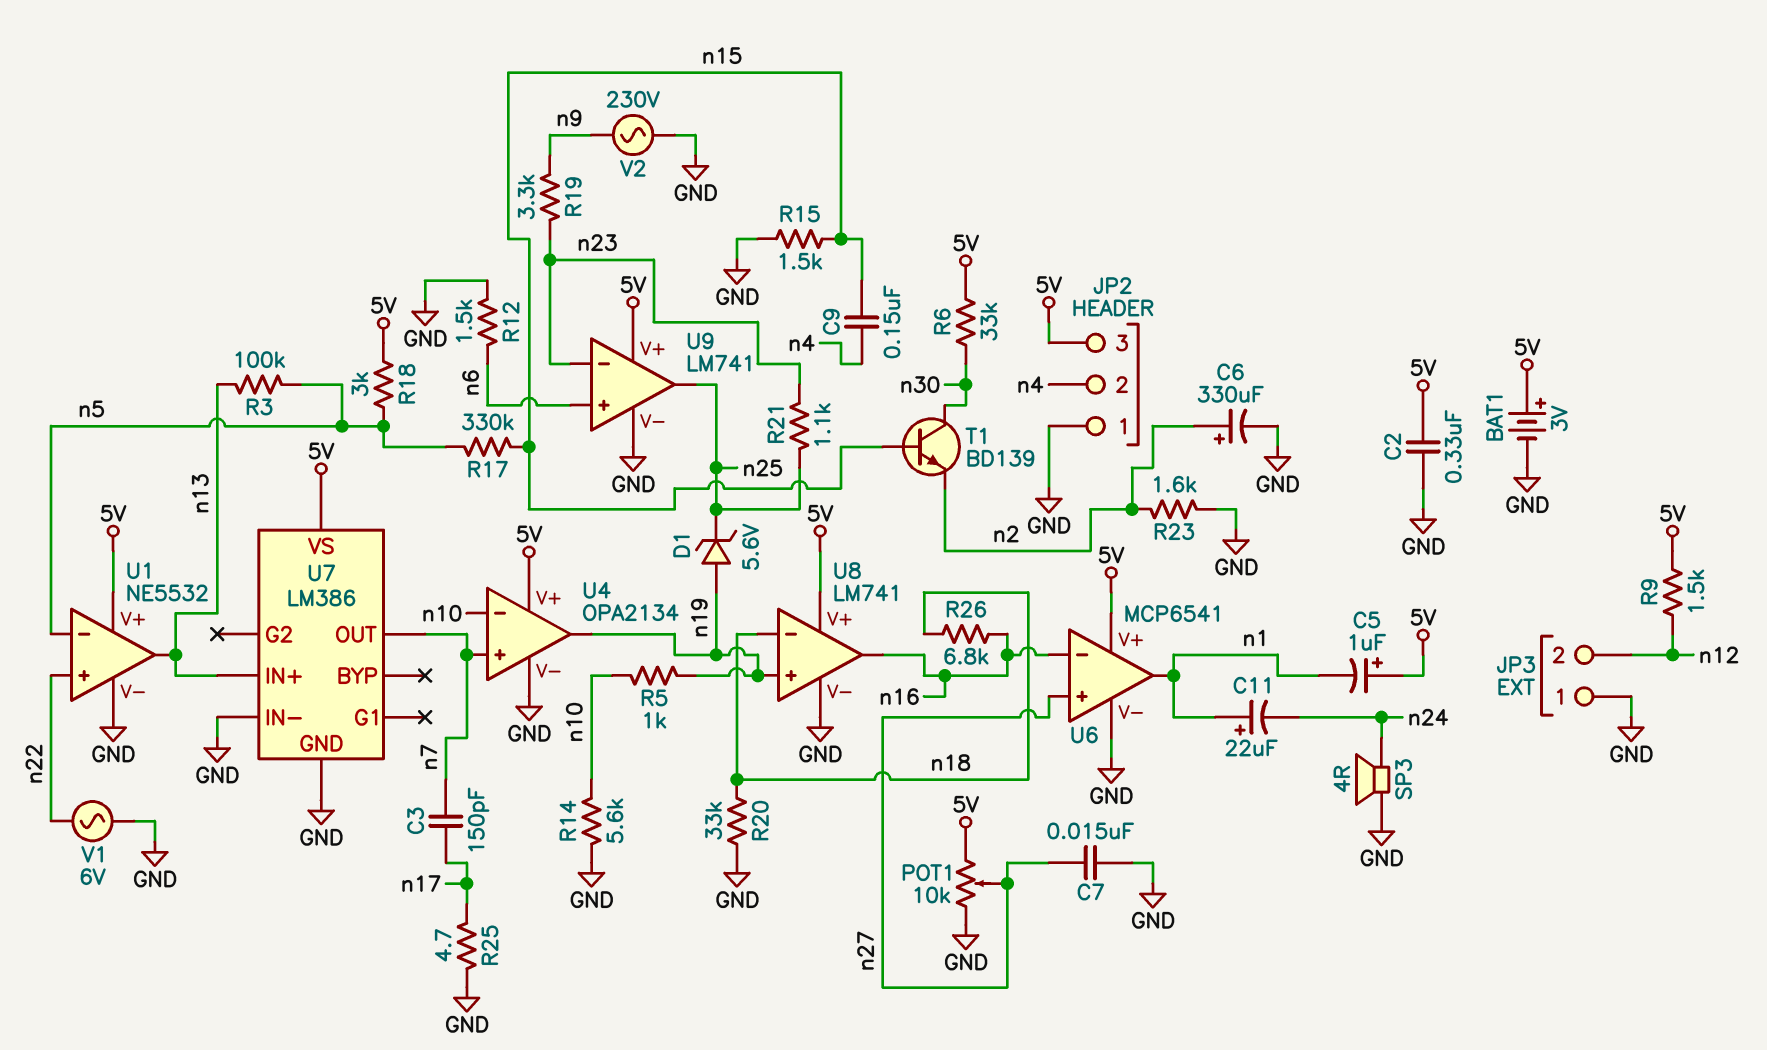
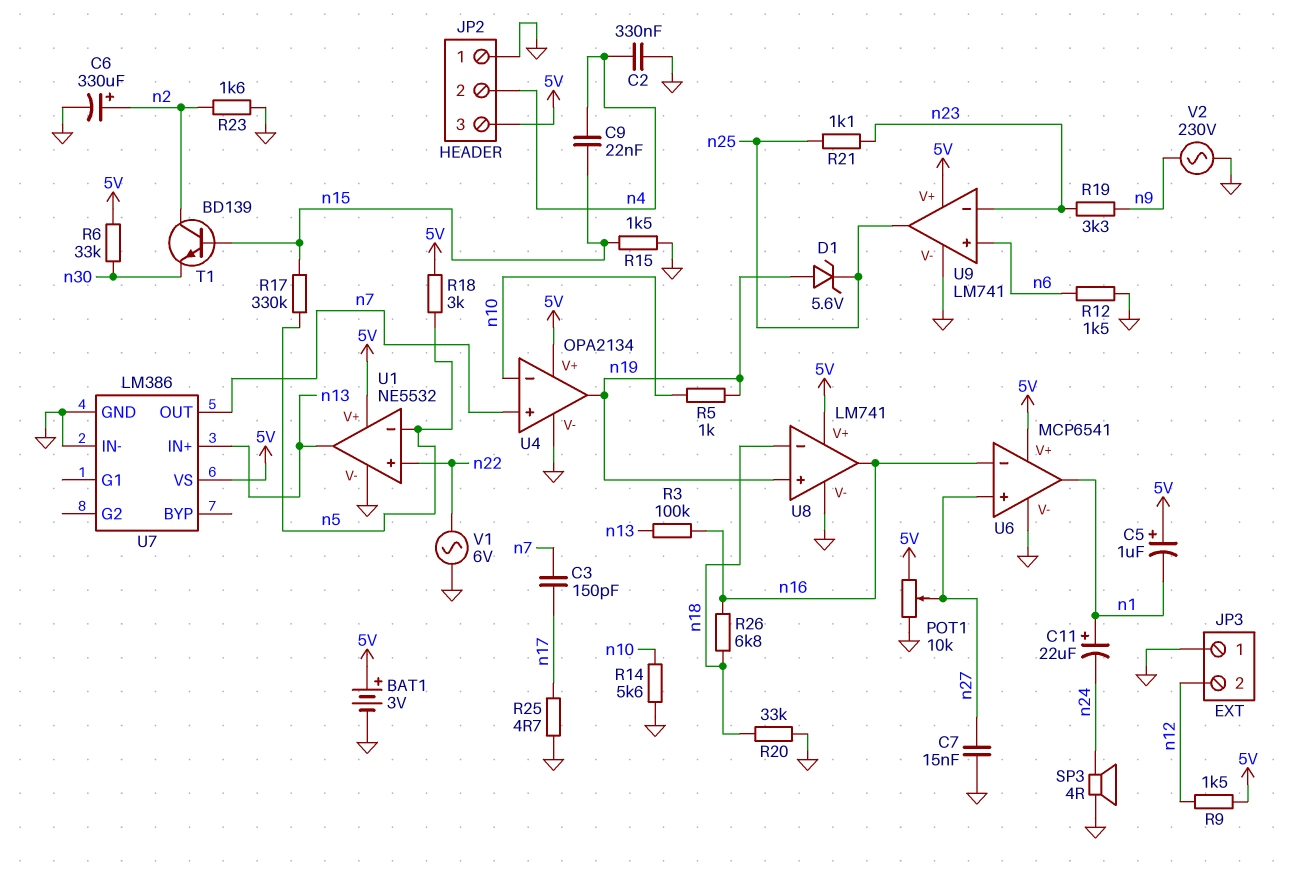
C2: 330nF (5V, GND) -> 330nF (GND, n4)
C9: 150nF (n4, n15) -> 22nF (n4, n15)
R3: 100k (n5, n13) -> 100k (n13, n16)
T1: NPN BD139 (B n15, C n30, E n2) -> NPN BD139 (B n15, C n2, E n30)

